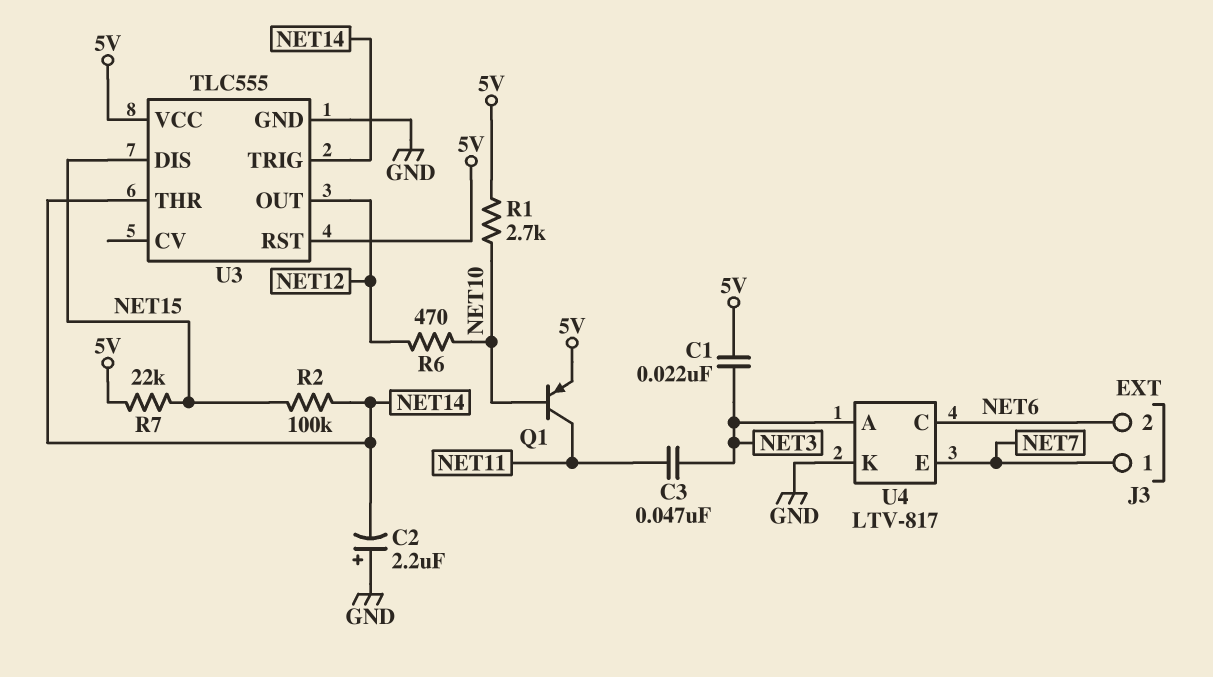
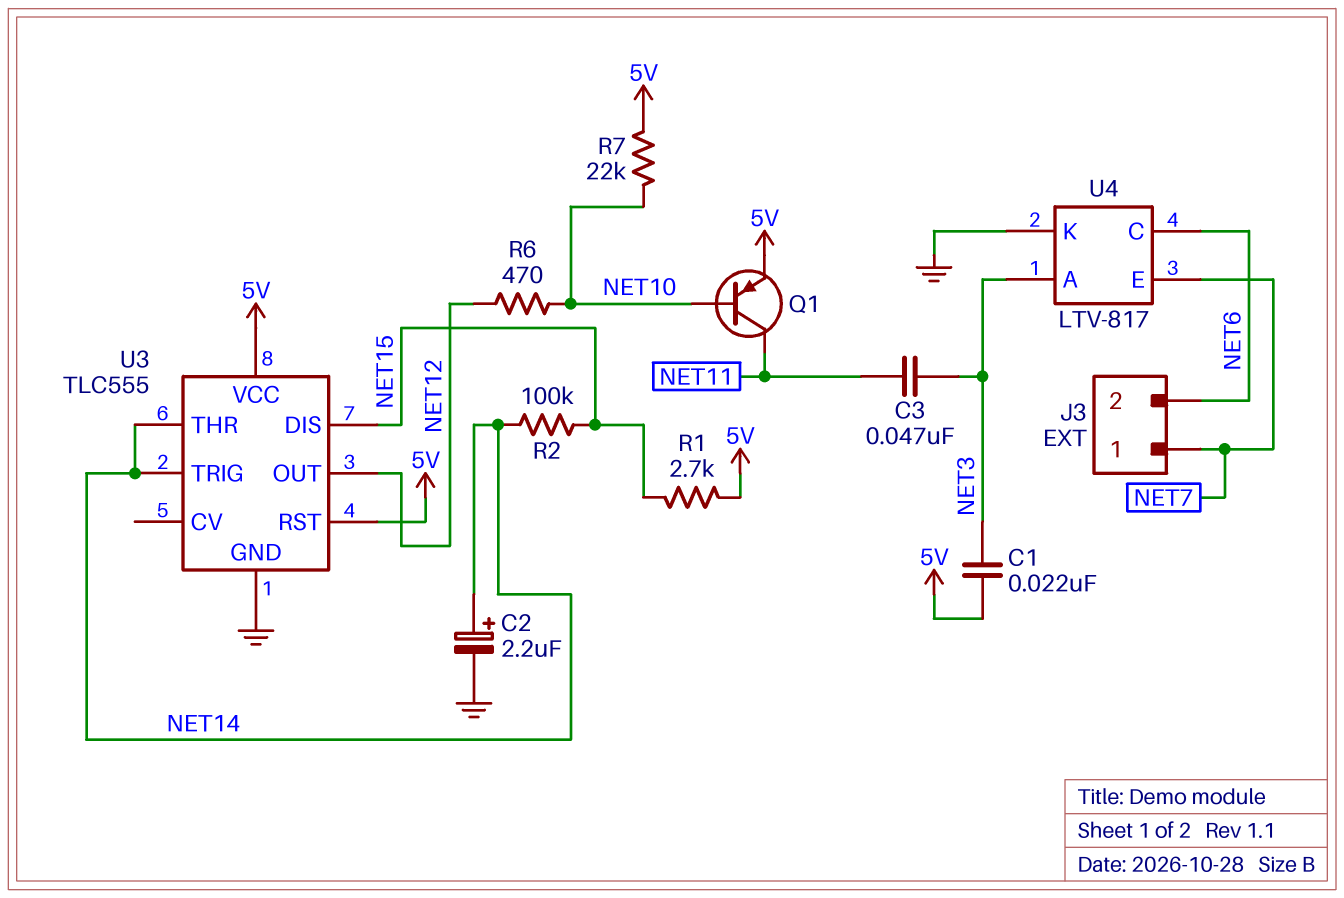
C2: 2.2uF (plus GND, minus NET14) -> 2.2uF (plus NET14, minus GND)
R1: 2.7k (5V, NET10) -> 2.7k (5V, NET15)
R7: 22k (5V, NET15) -> 22k (5V, NET10)

